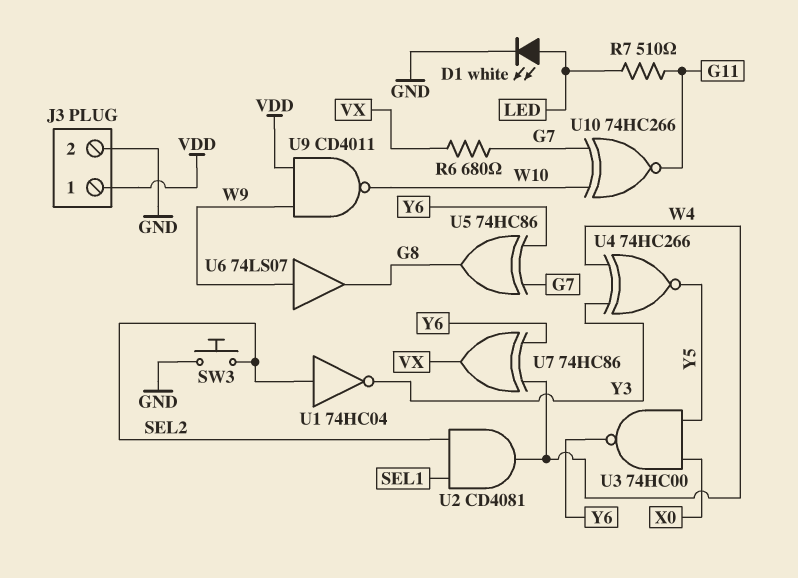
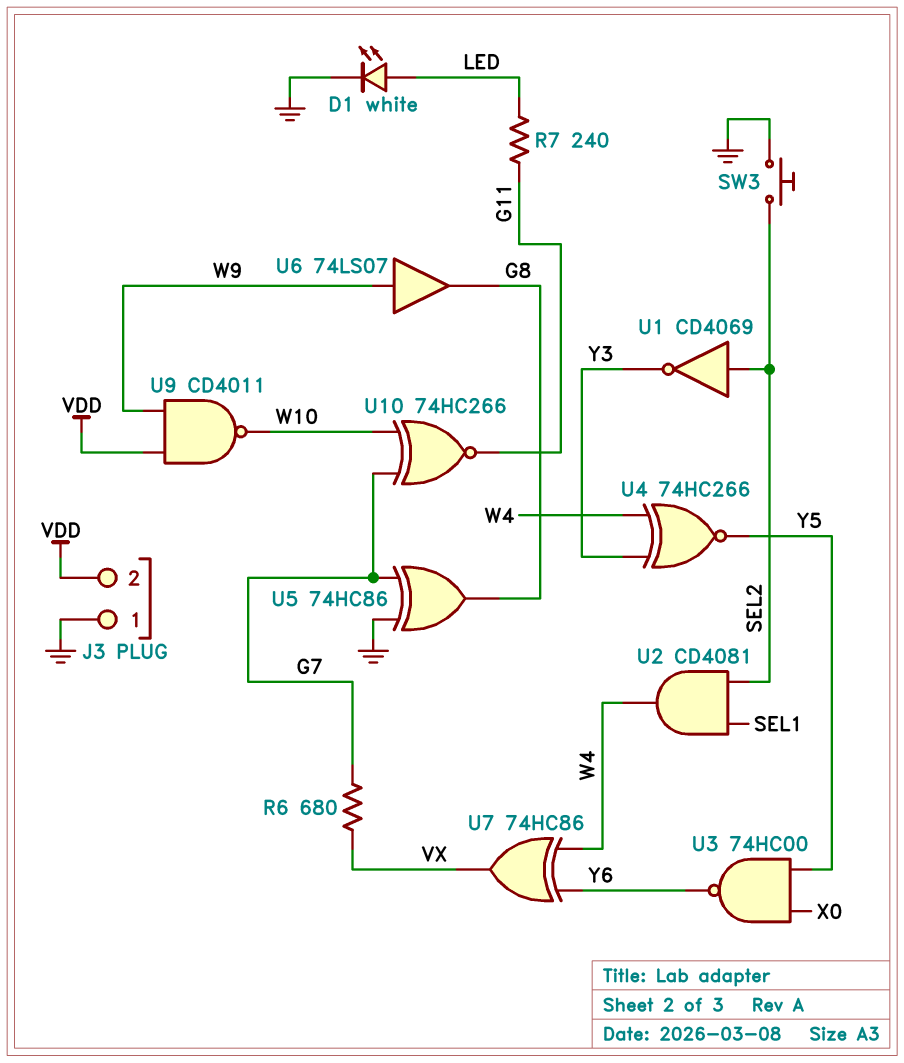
J3 pin 1: VDD -> GND
J3 pin 2: GND -> VDD
R7: 510 (G11, LED) -> 240 (G11, LED)
U1: NOT 74HC04 (in SEL2, out Y3) -> NOT CD4069 (in SEL2, out Y3)
U5: XOR 74HC86 (in G7, in Y6, out G8) -> XOR 74HC86 (in G7, in GND, out G8)

